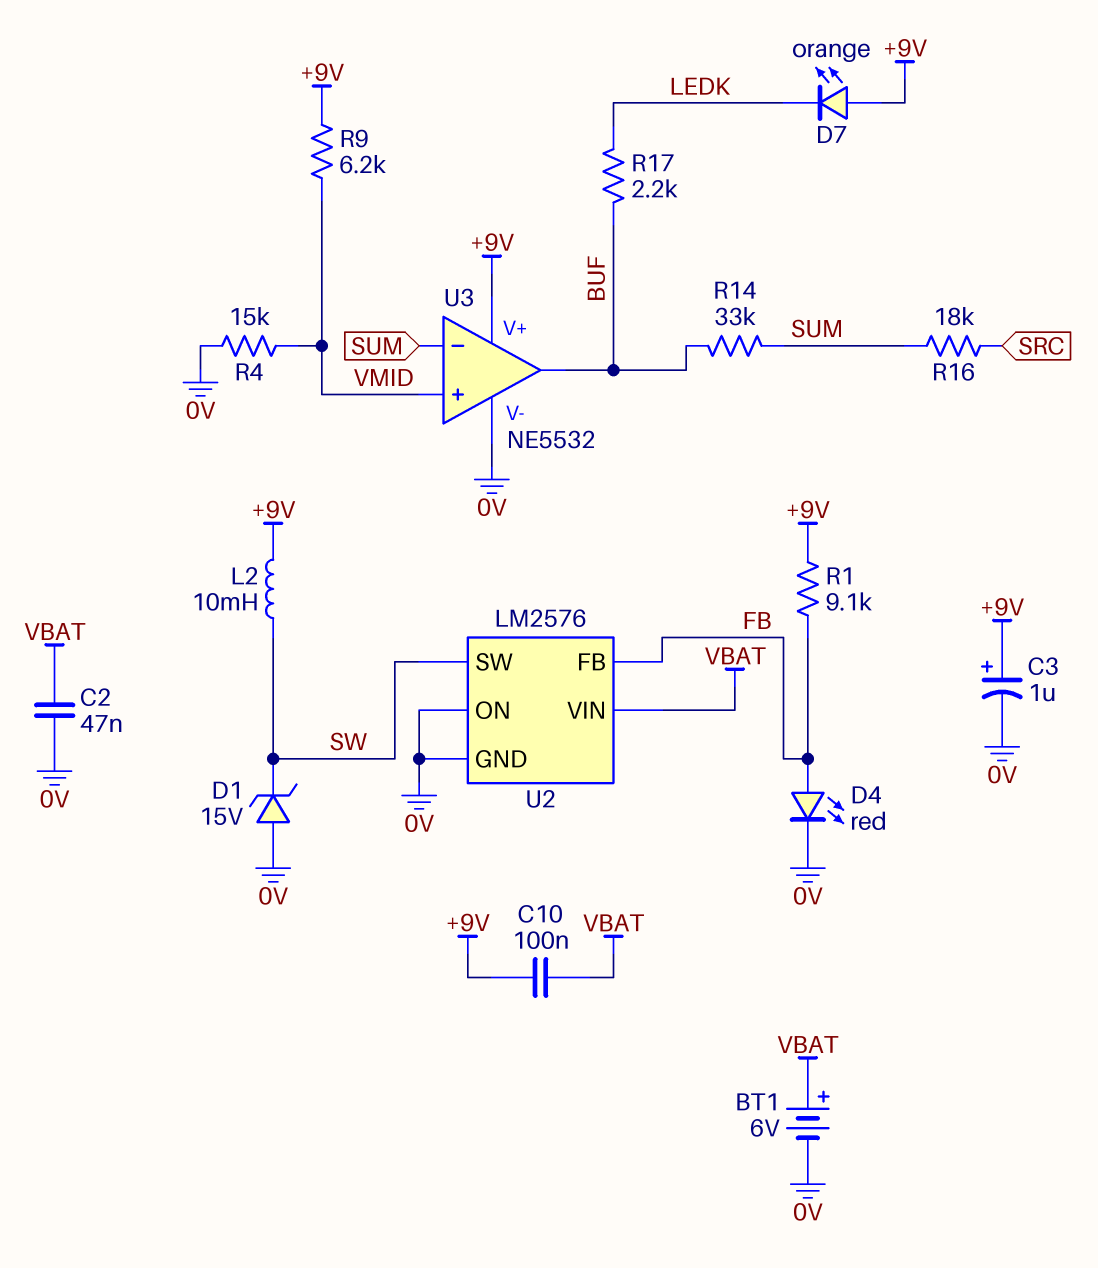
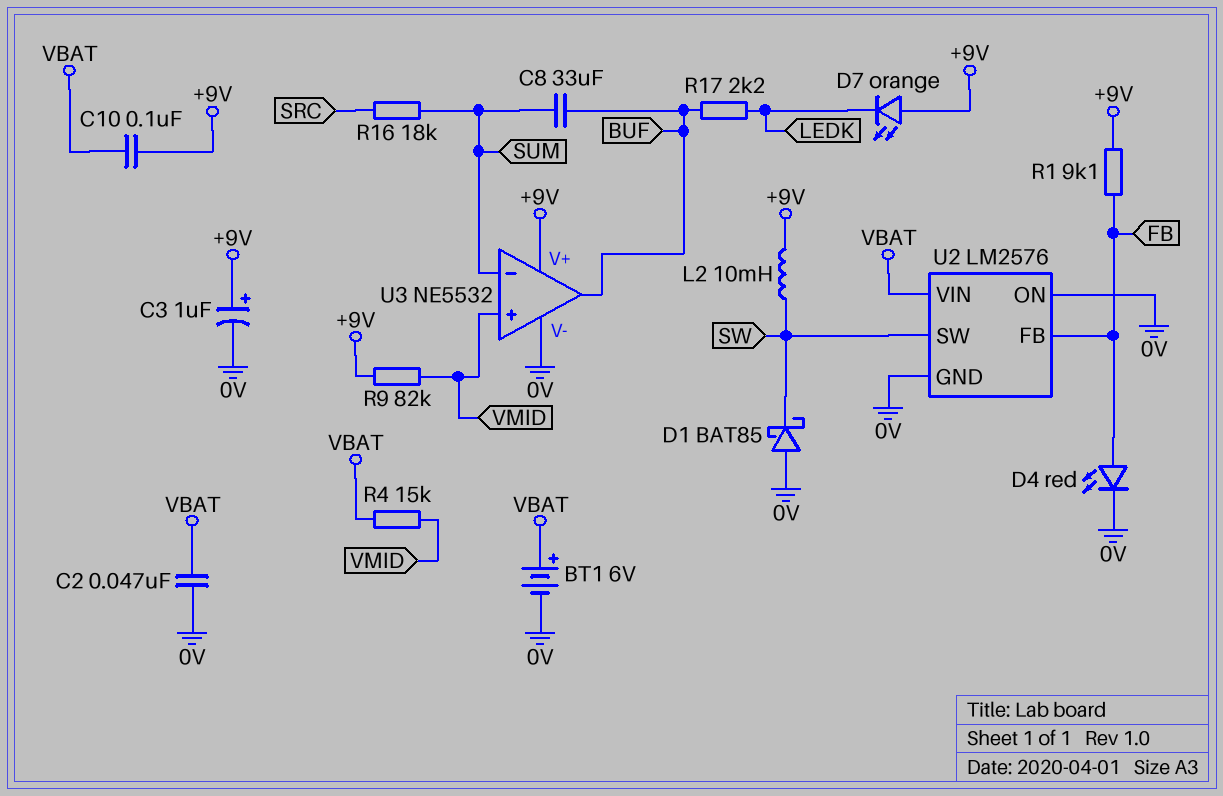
C8: none -> 33uF (BUF, SUM)
D1: zener 15V (A 0V, K SW) -> schottky BAT85 (A 0V, K SW)
R4: 15k (0V, VMID) -> 15k (VBAT, VMID)
R9: 6.2k (+9V, VMID) -> 82k (+9V, VMID)
R14: 33k (BUF, SUM) -> none

